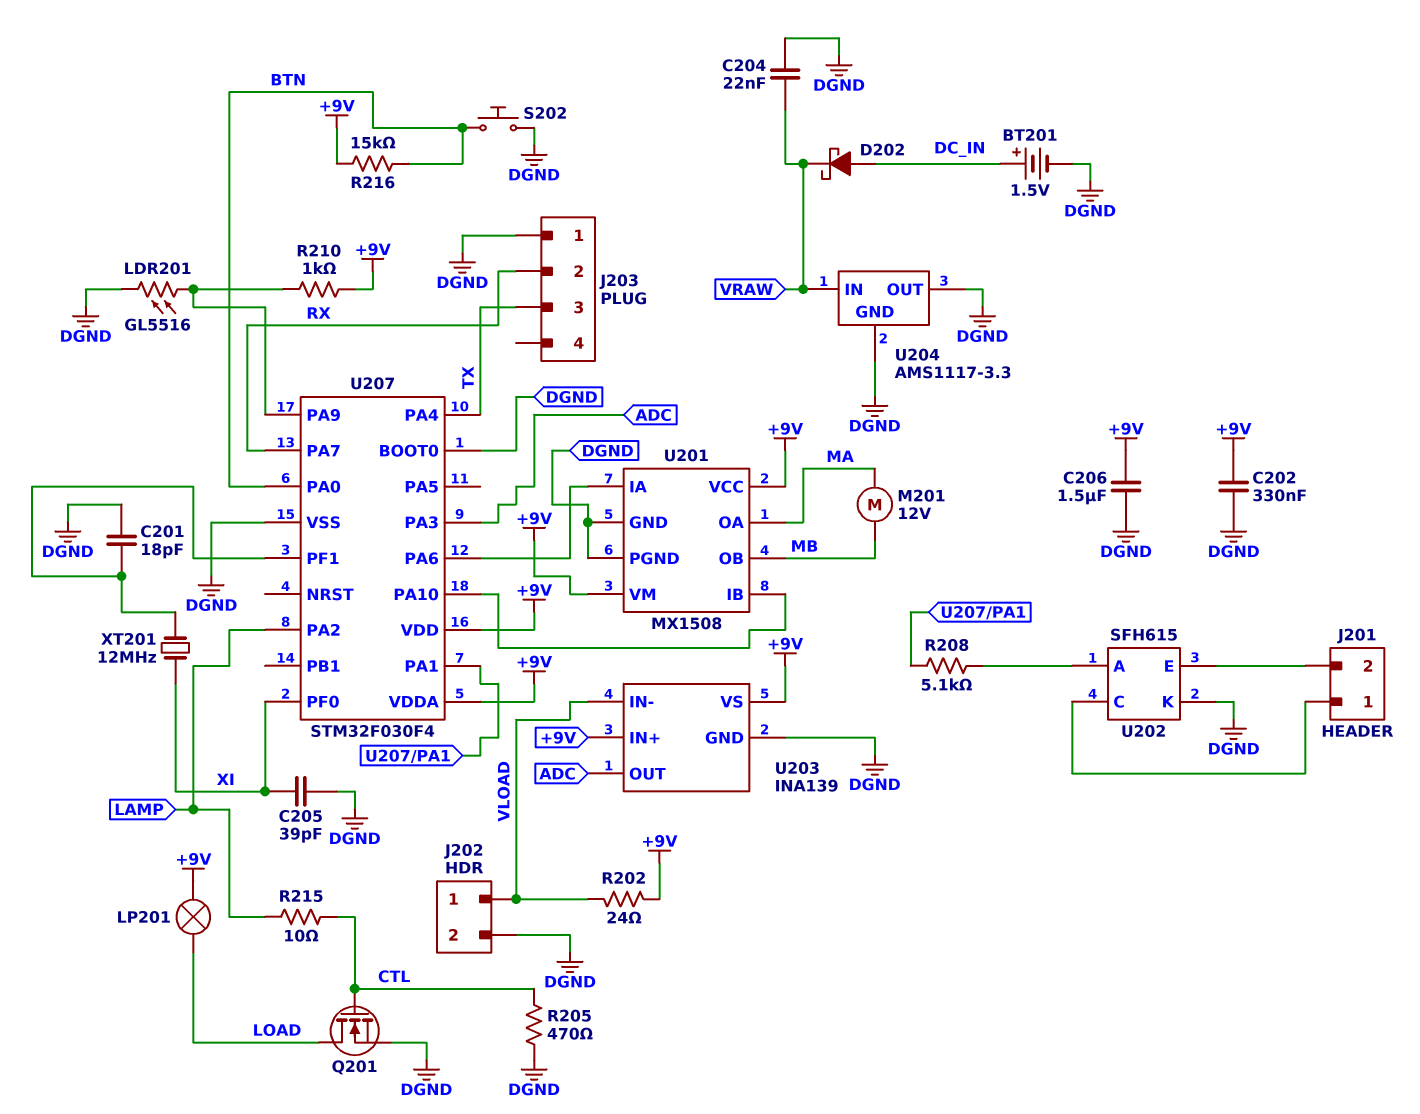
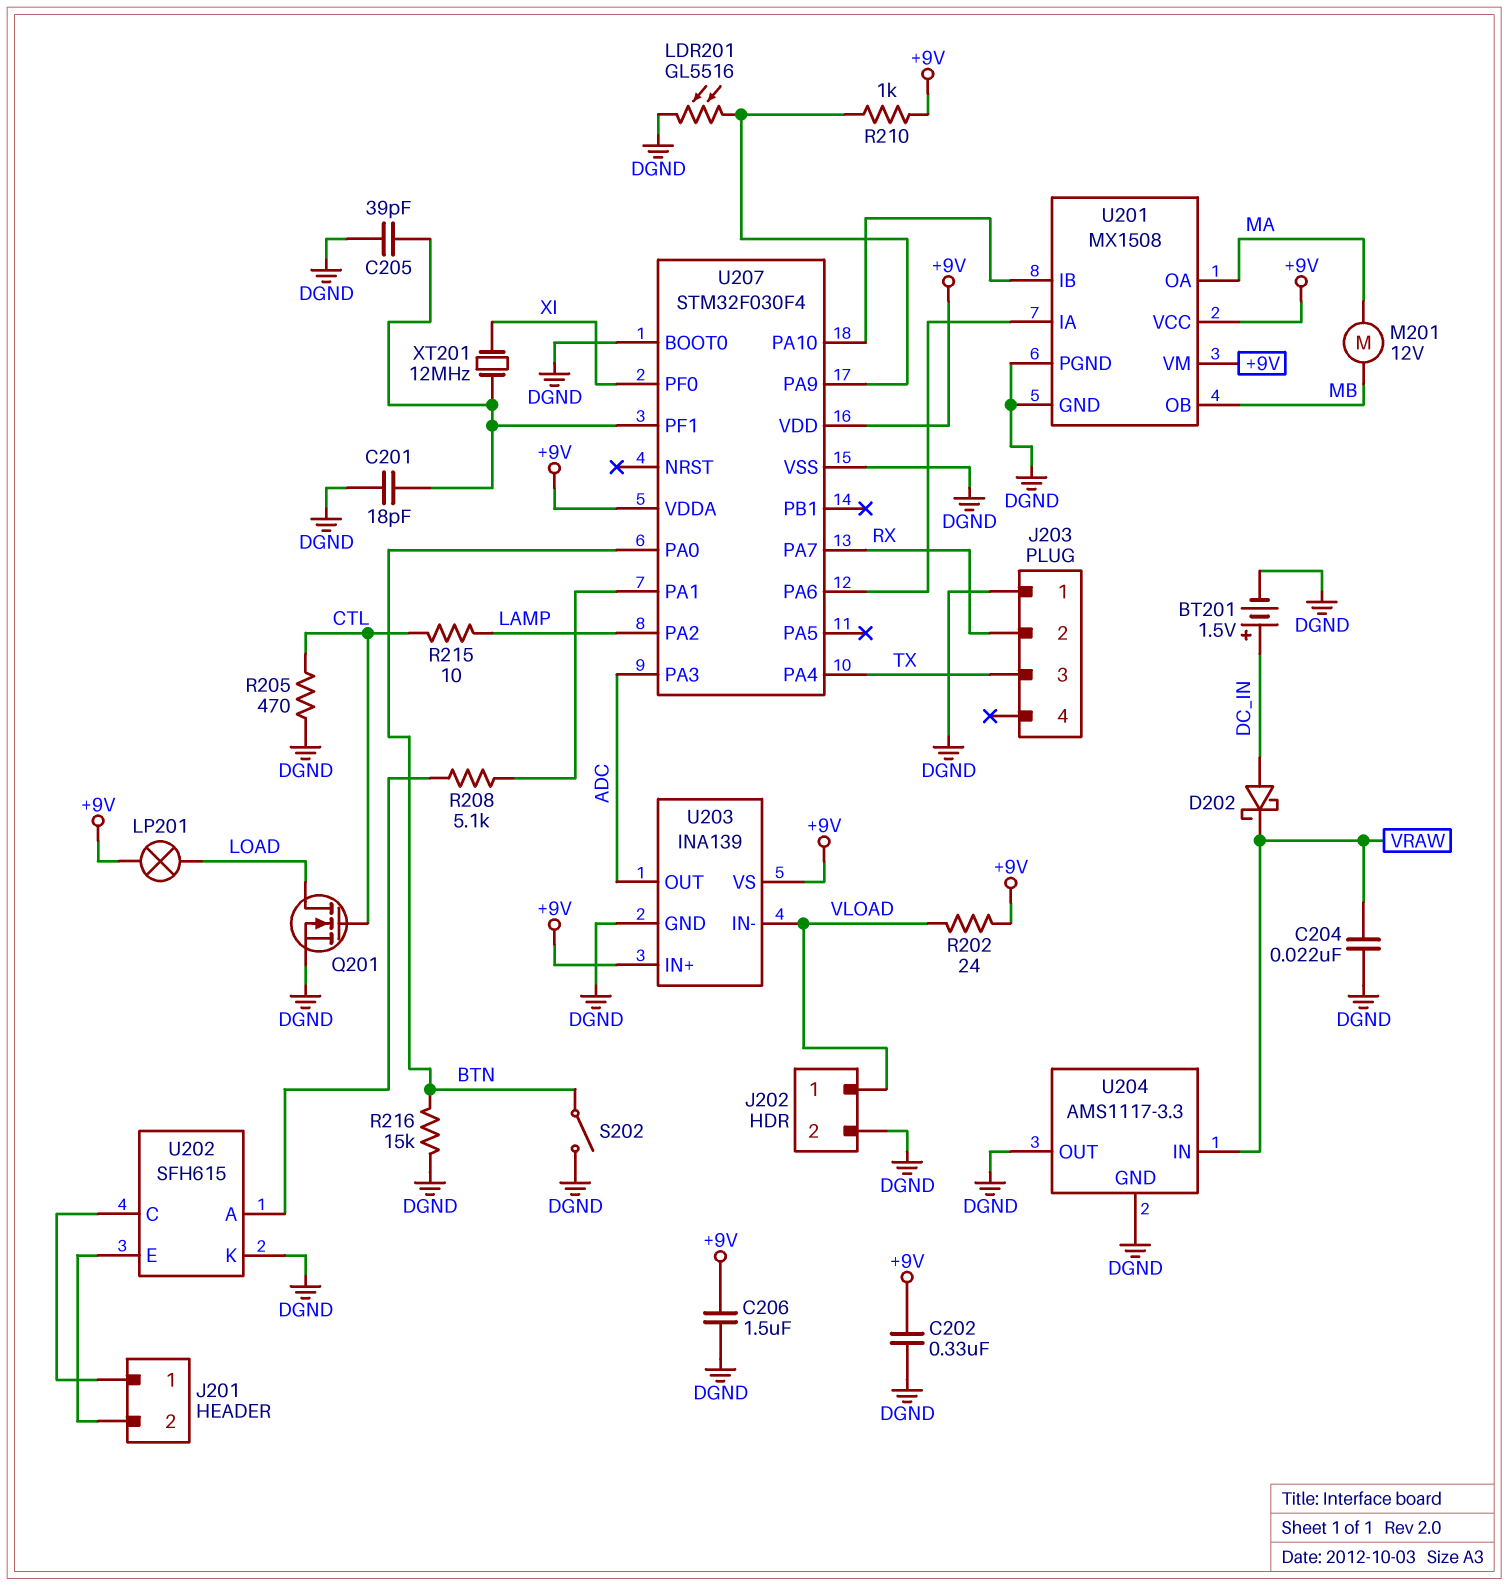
C205: 39pF (DGND, XI) -> 39pF (DGND, U207/PF1)
R216: 15k (+9V, BTN) -> 15k (BTN, DGND)
S202: button (BTN, DGND) -> switch (BTN, DGND)

